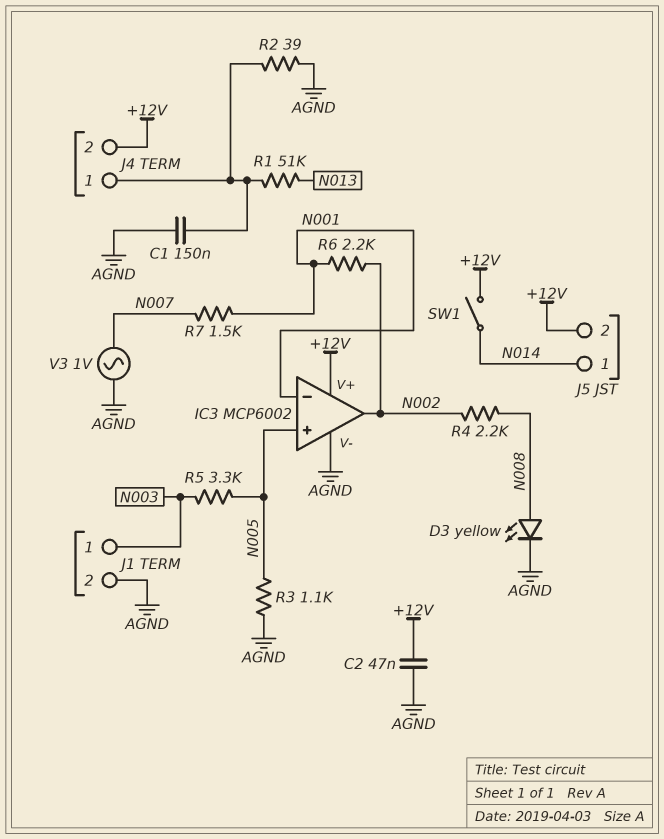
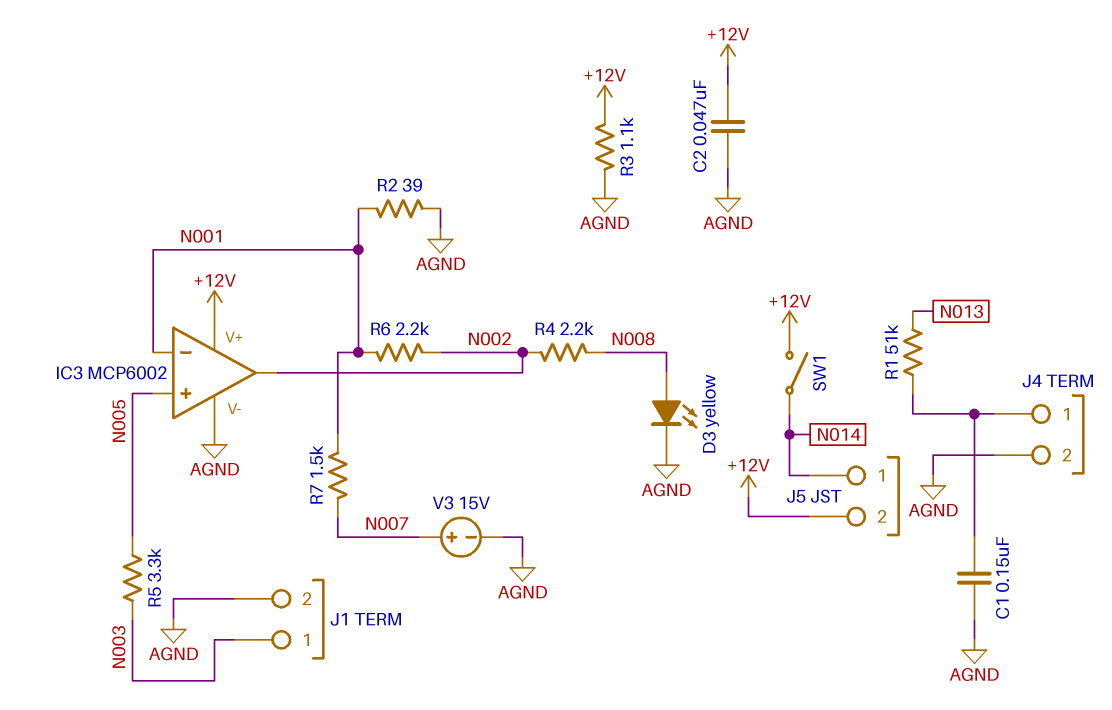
J4 pin 2: +12V -> AGND
R2: 39 (AGND, J4/1) -> 39 (AGND, N001)
R3: 1.1k (AGND, N005) -> 1.1k (+12V, AGND)
V3: AC 1V (AGND, N007) -> 15V (plus N007, minus AGND)

